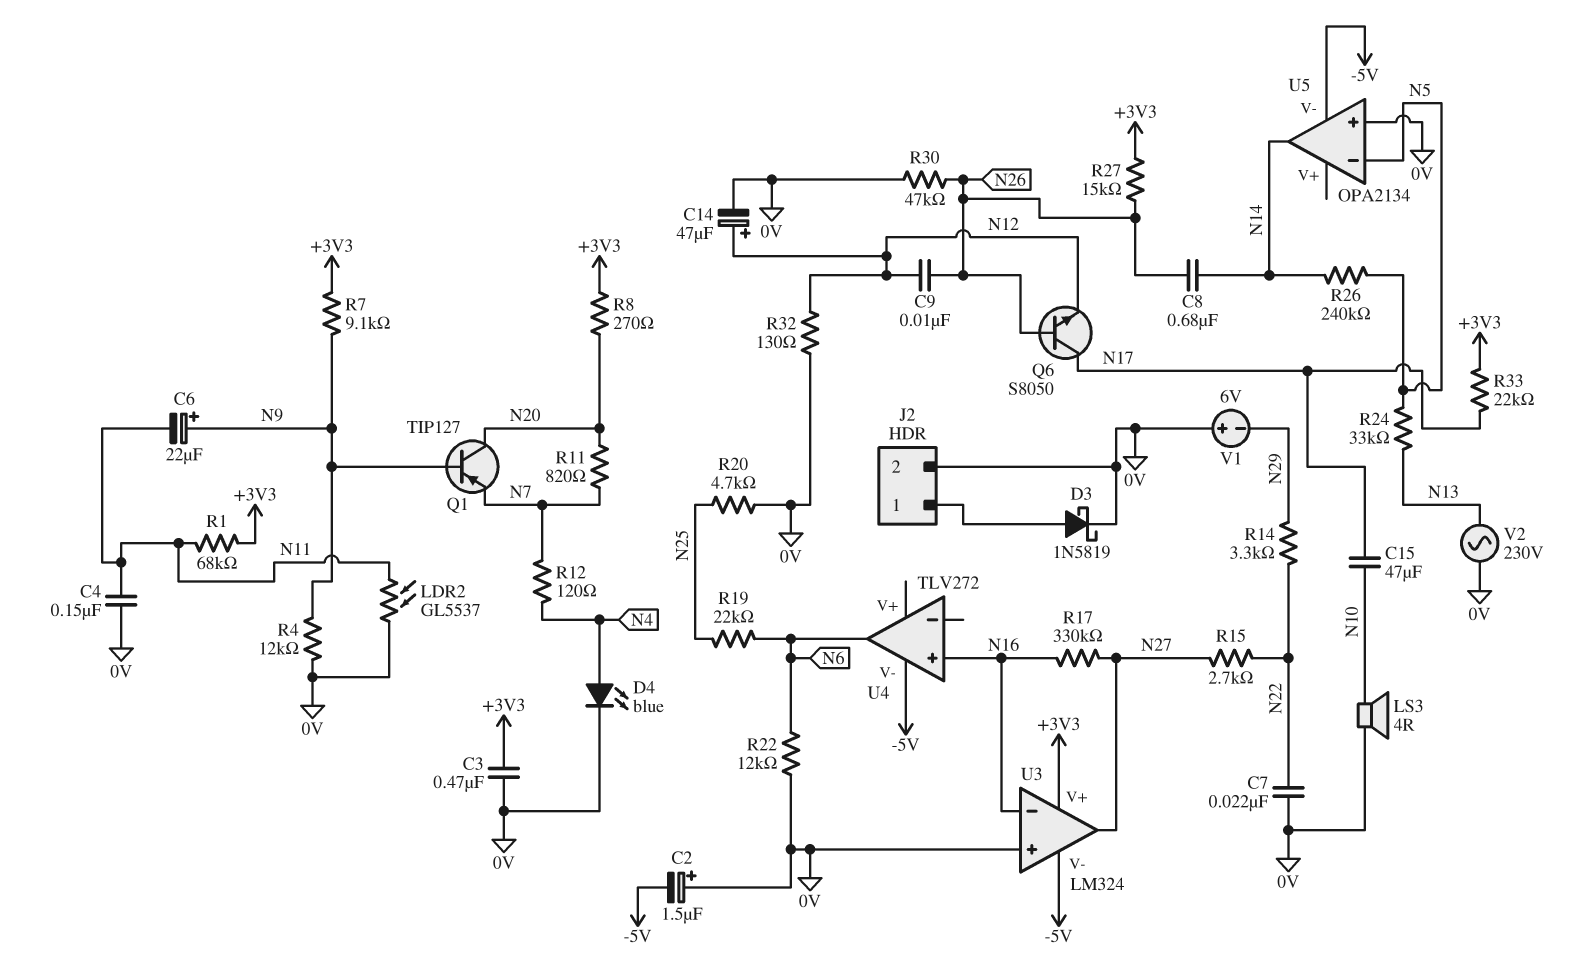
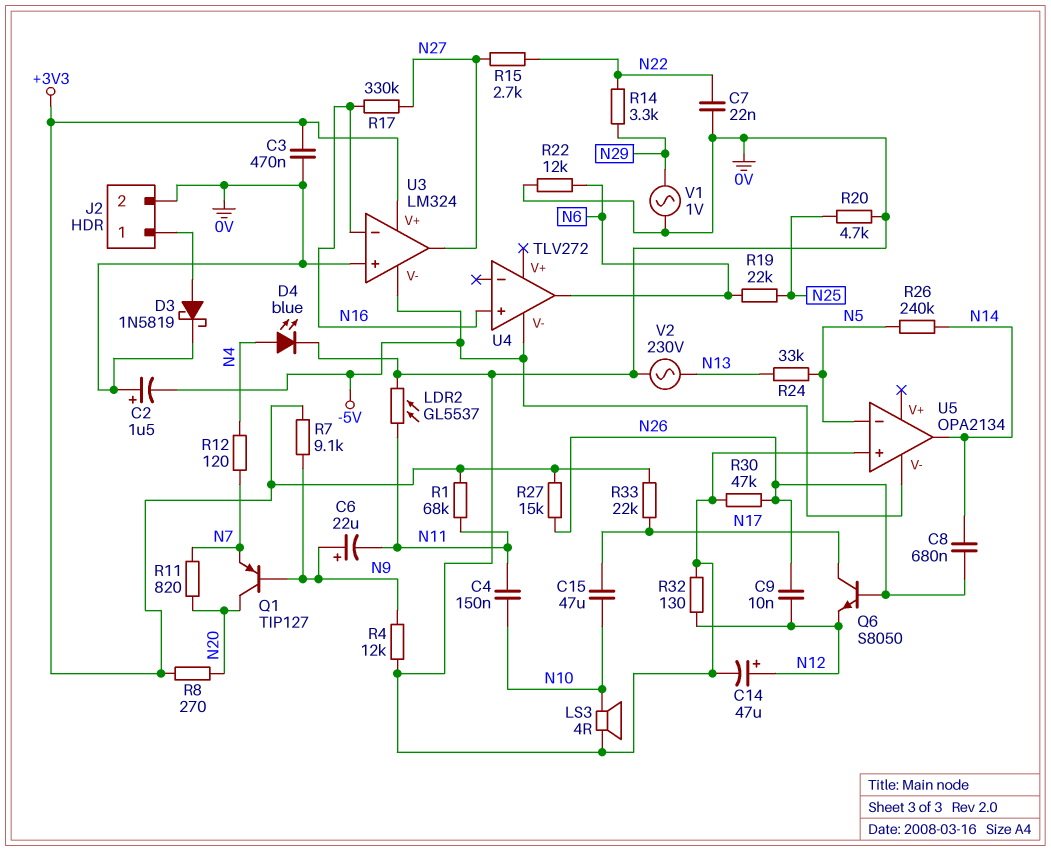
C4: 150nF (0V, N11) -> 150nF (N10, N11)
V1: 6V (plus 0V, minus N29) -> AC 1V (0V, N29)

